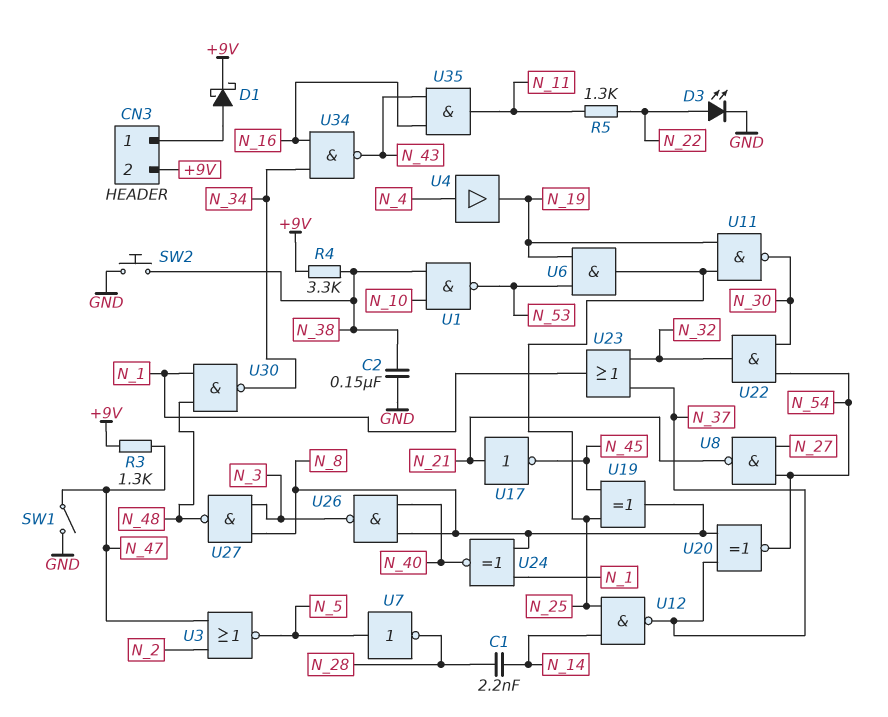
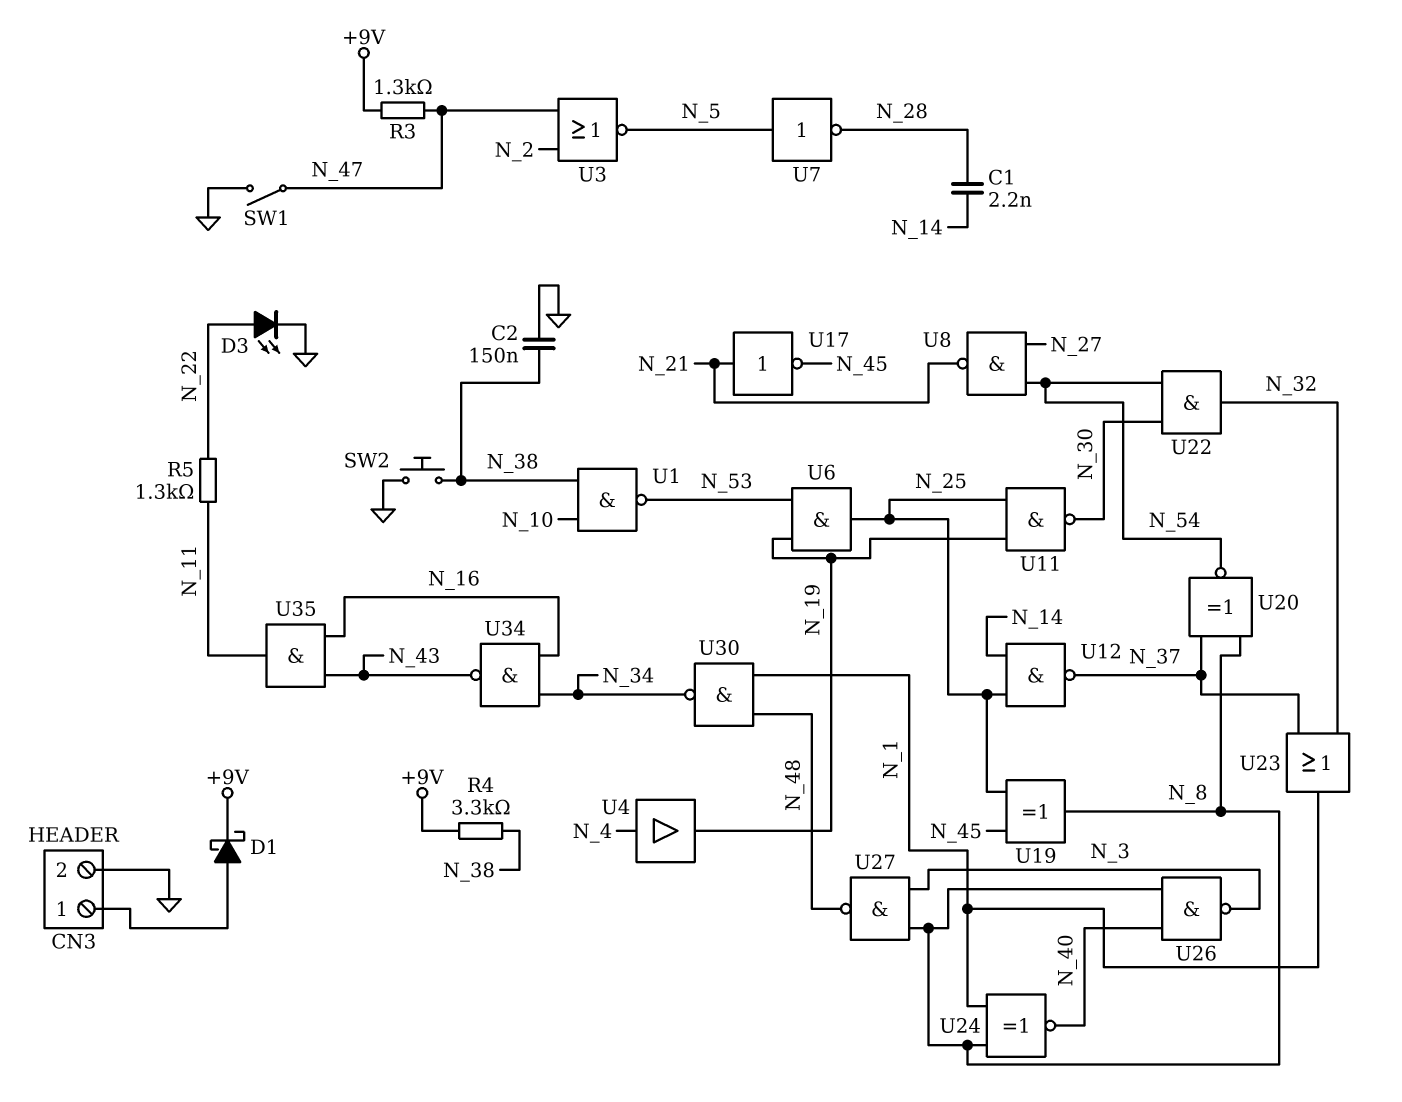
CN3 pin 2: +9V -> GND

